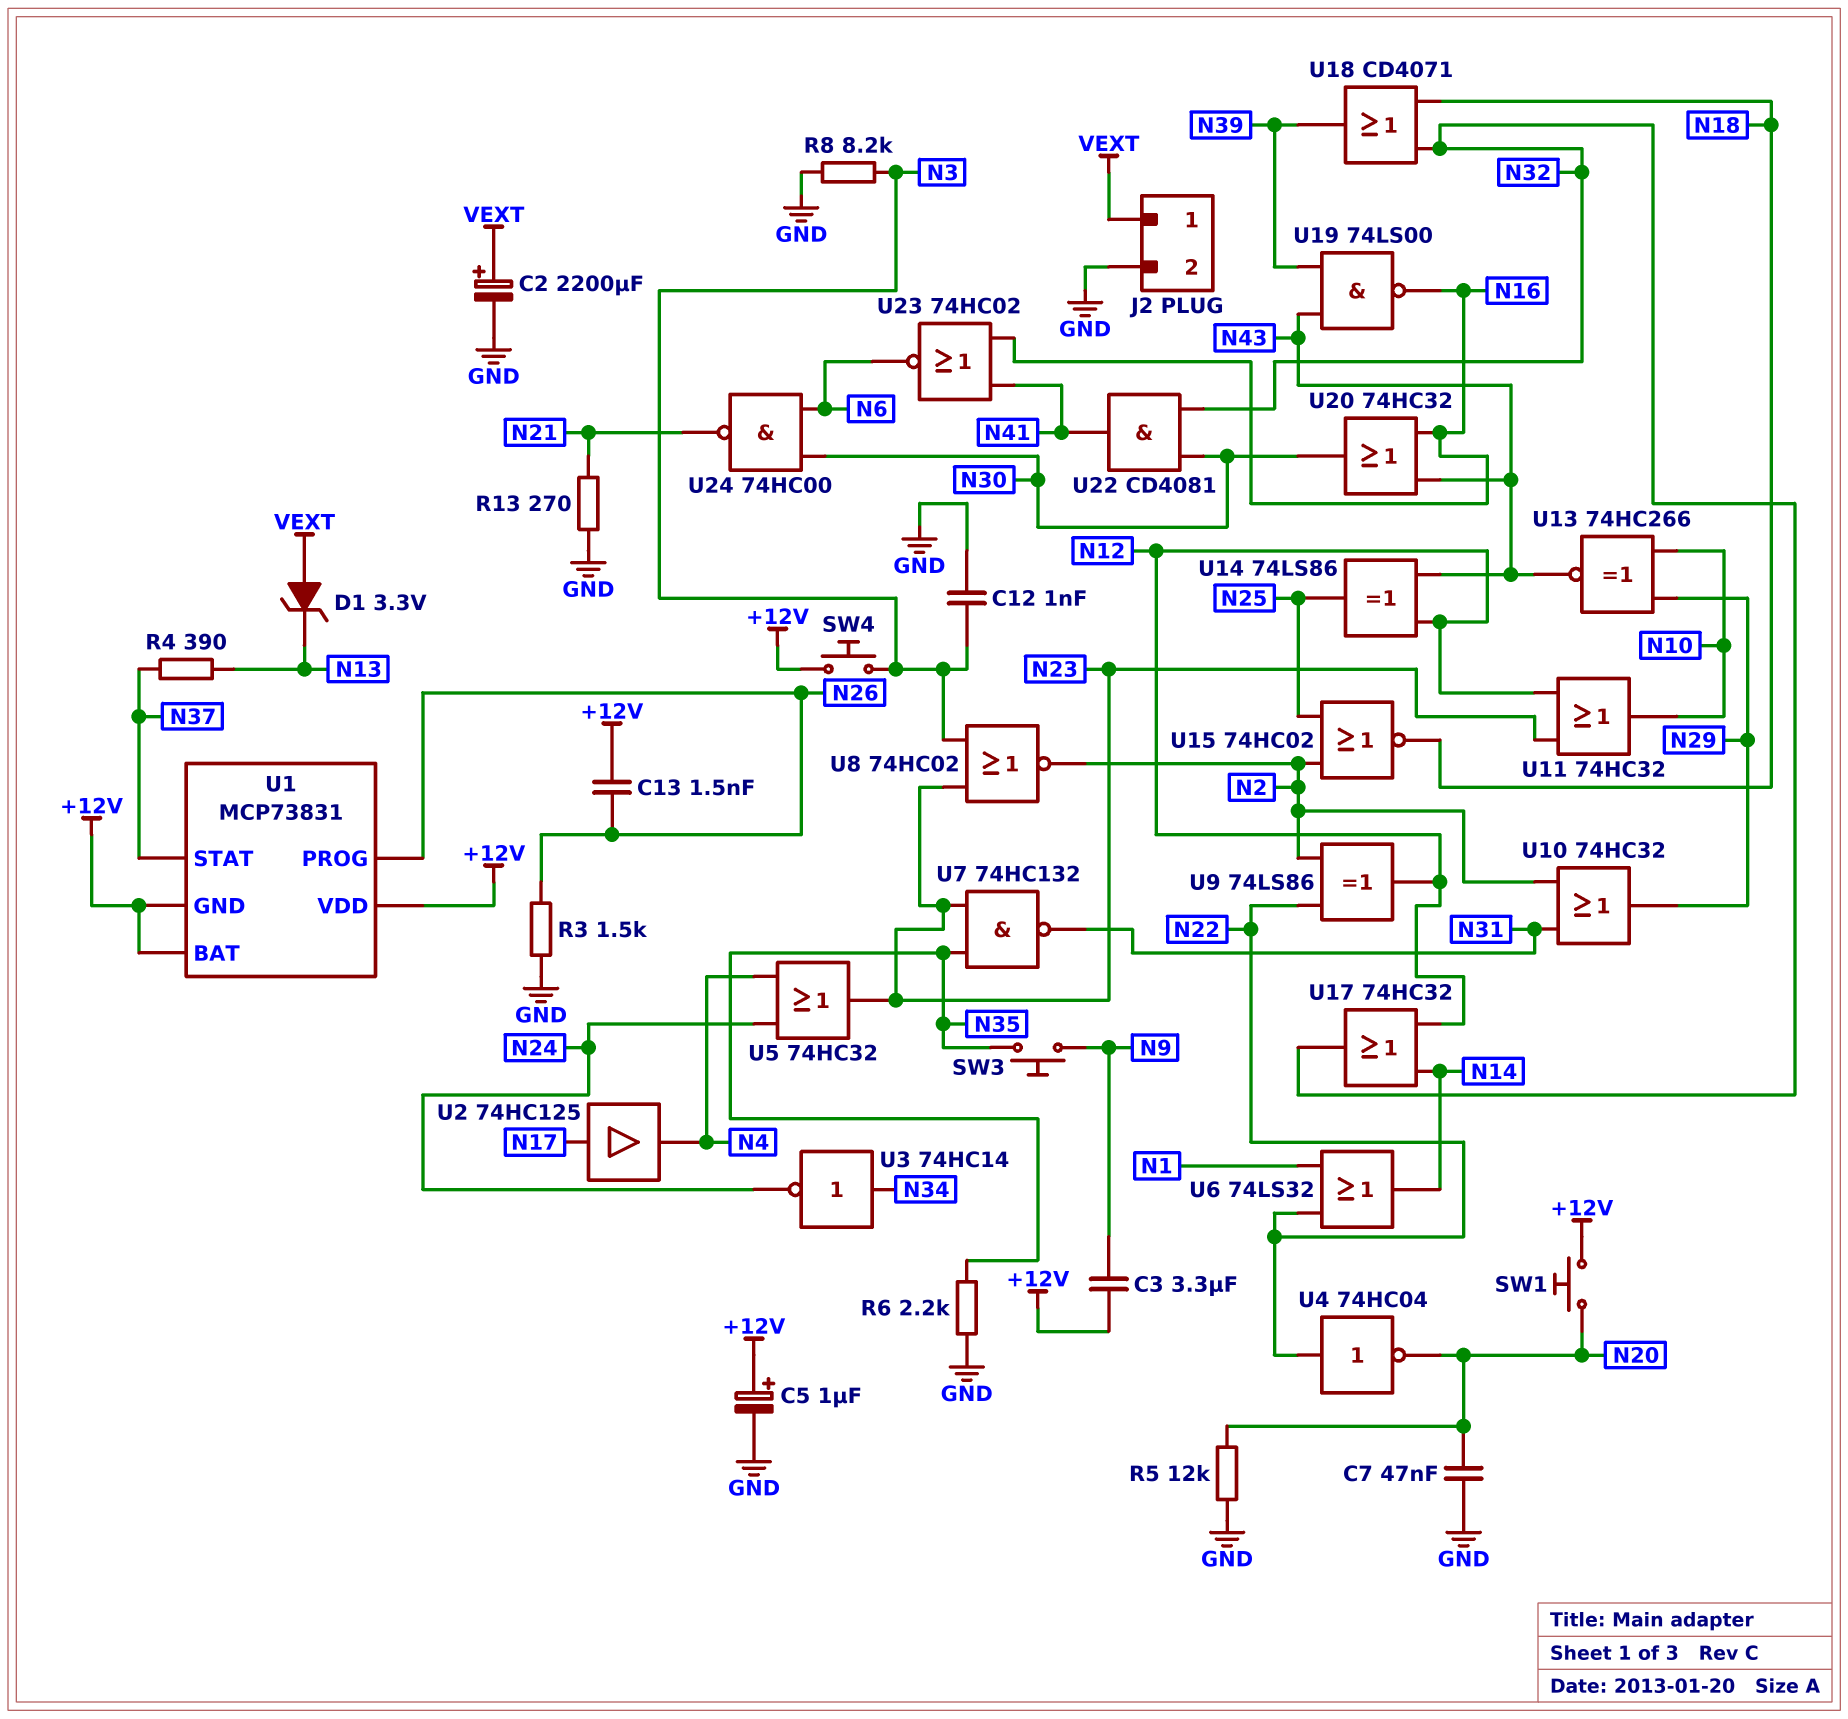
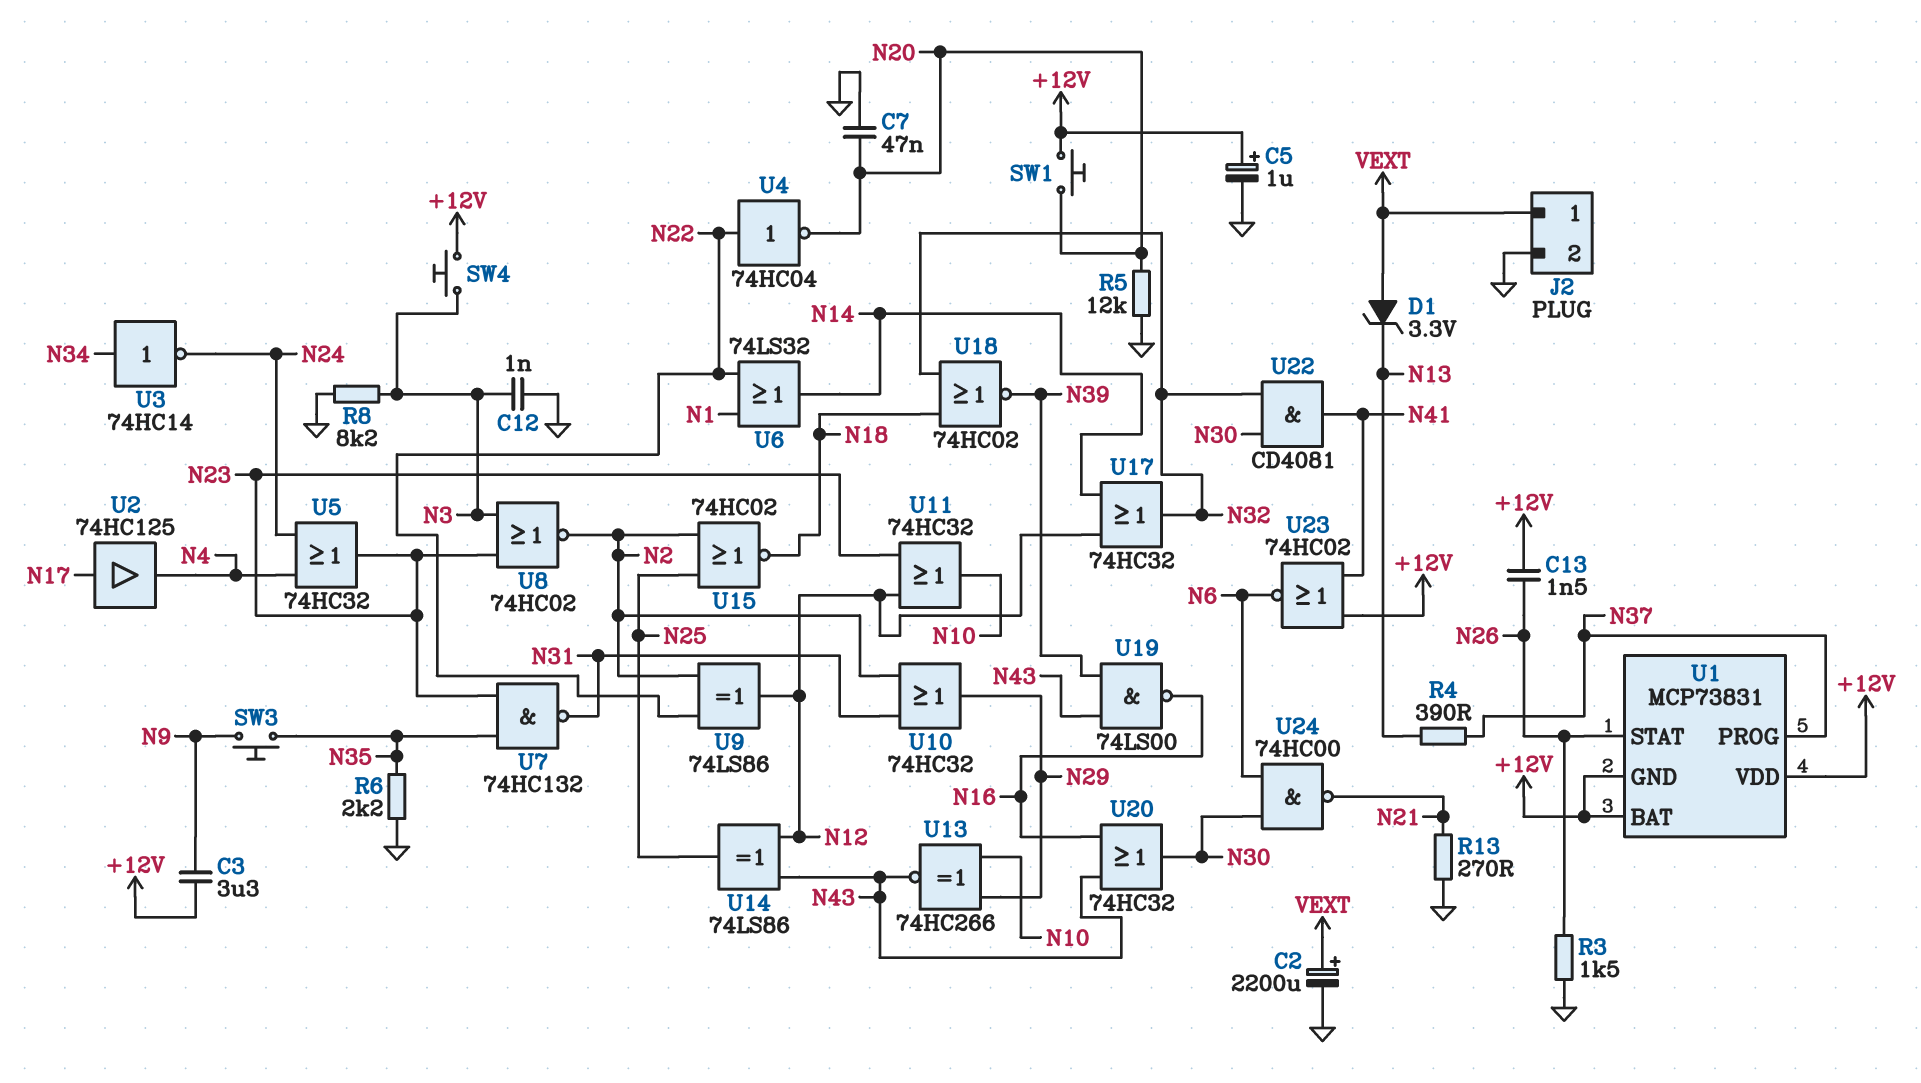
U1 pin PROG: N26 -> N37
U1 pin STAT: N37 -> N26
U18: OR CD4071 (in N18, in N32, out N39) -> NOR 74HC02 (in N18, in N32, out N39)
U23: NOR 74HC02 (in N16, in N41, out N6) -> NOR 74HC02 (in +12V, in N41, out N6)

